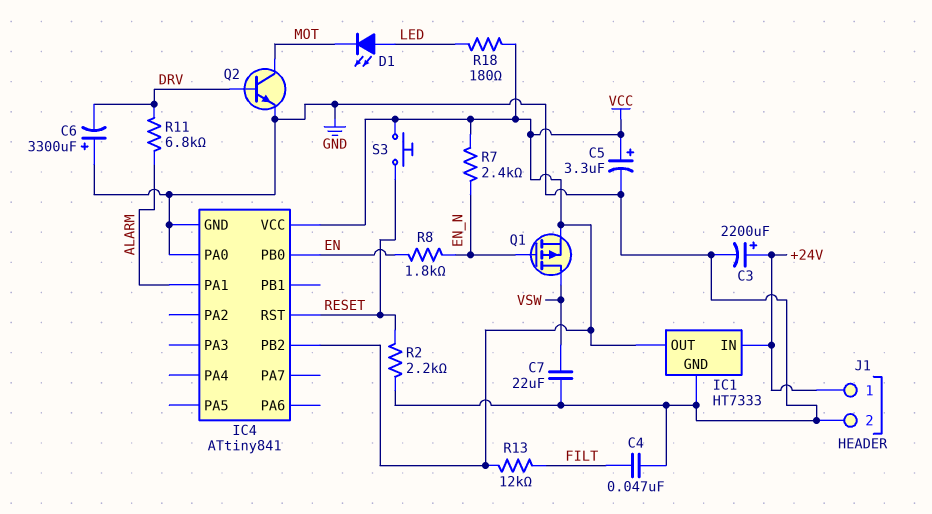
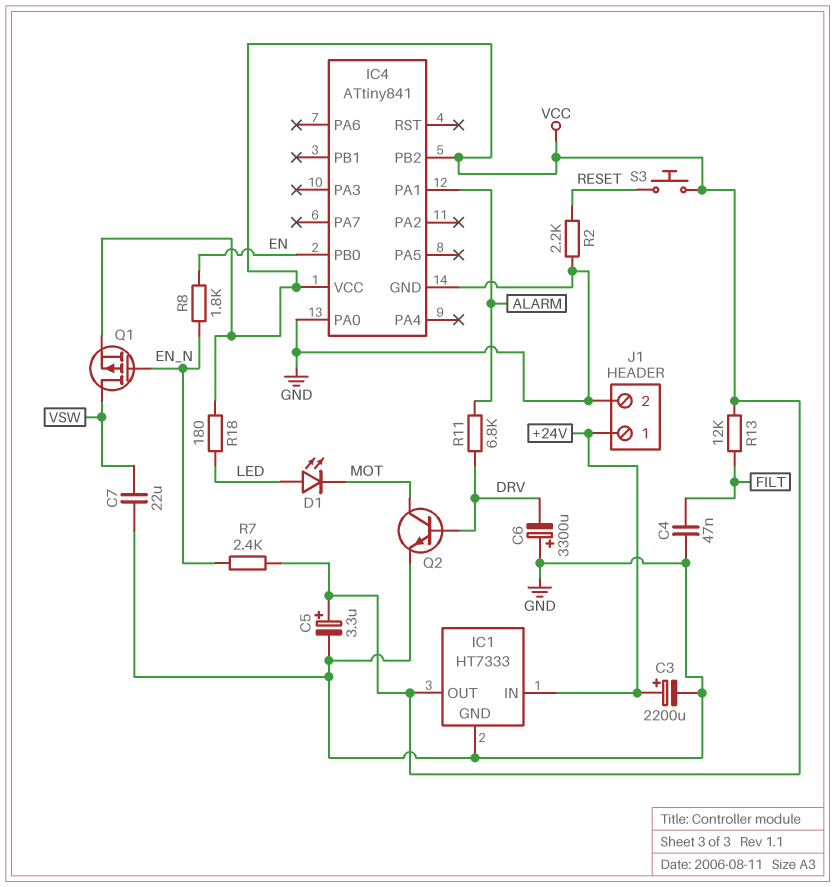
IC4 pin RST: RESET -> none

